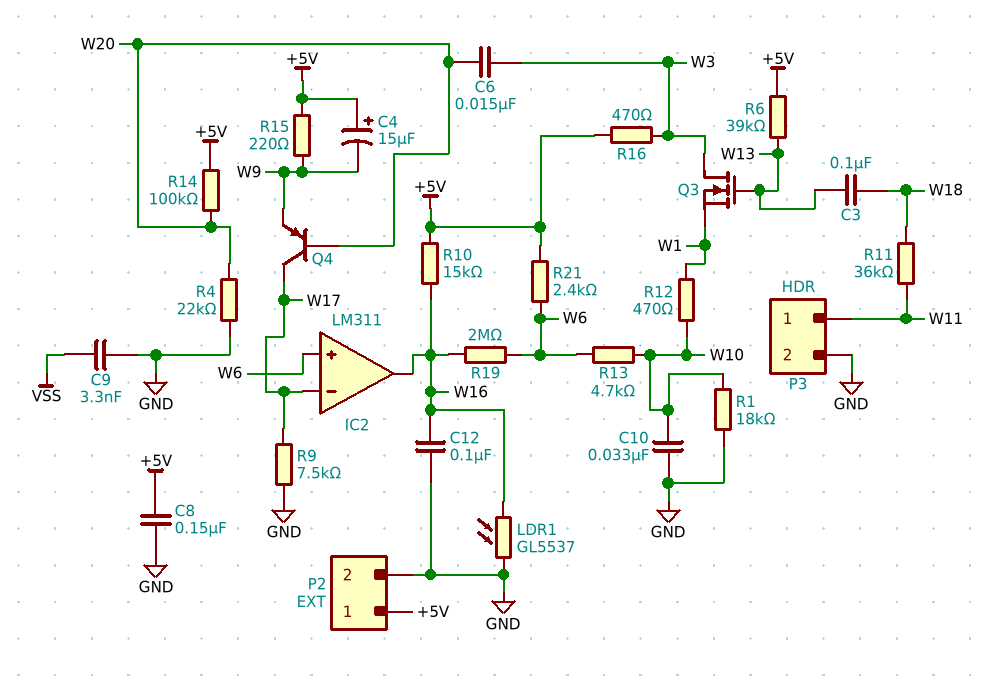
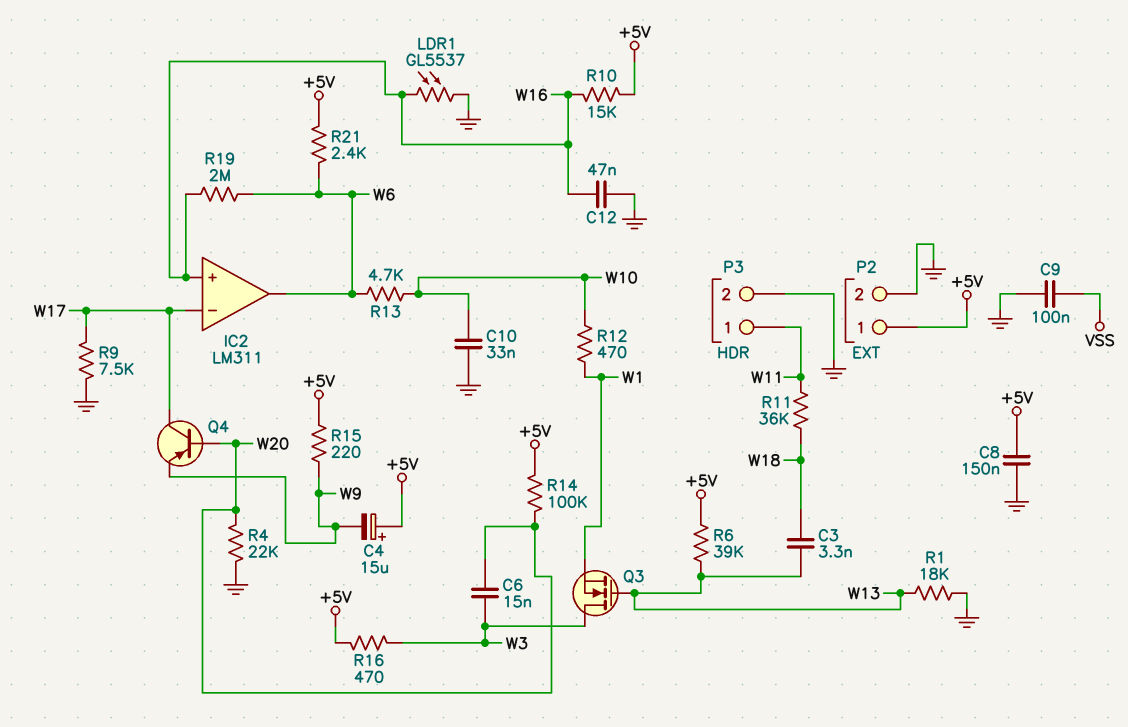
C3: 100nF (W13, W18) -> 3.3nF (W13, W18)
C9: 3.3nF (GND, VSS) -> 100nF (GND, VSS)
C12: 100nF (GND, W16) -> 47nF (GND, W16)
IC2 pin in+: W6 -> W16
IC2 pin out: W16 -> W6
R1: 18k (GND, W10) -> 18k (GND, W13)

